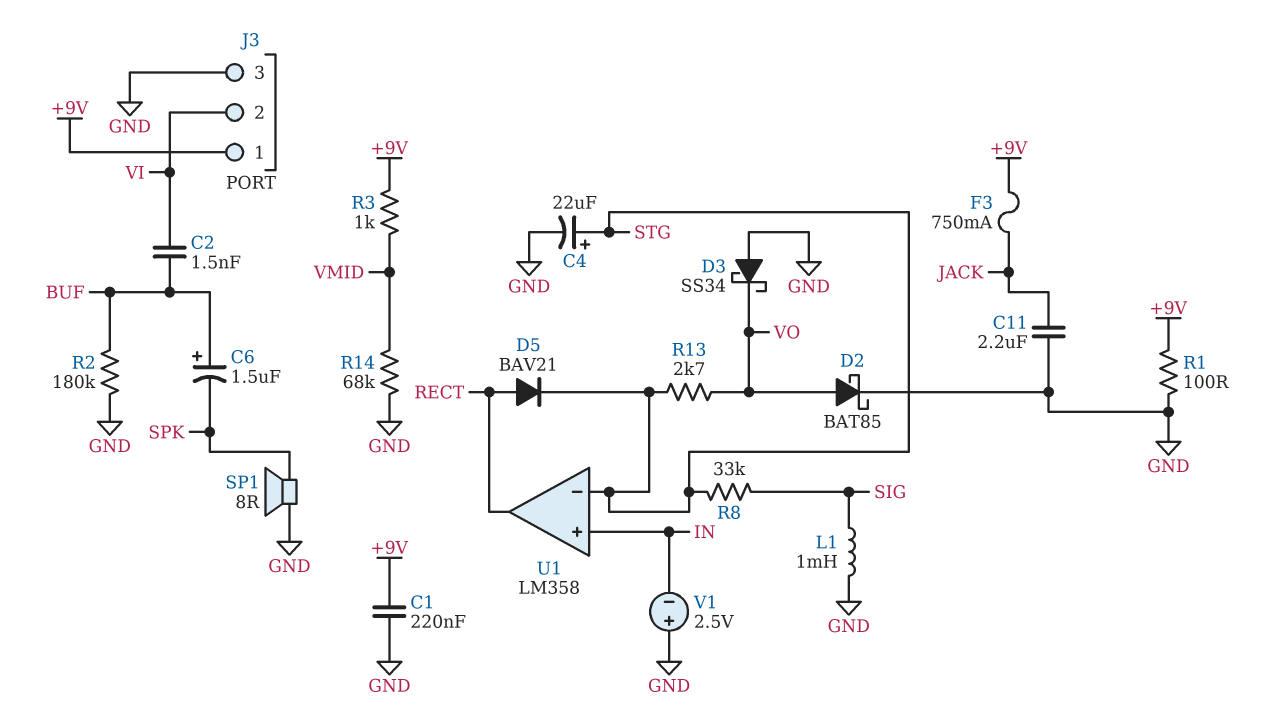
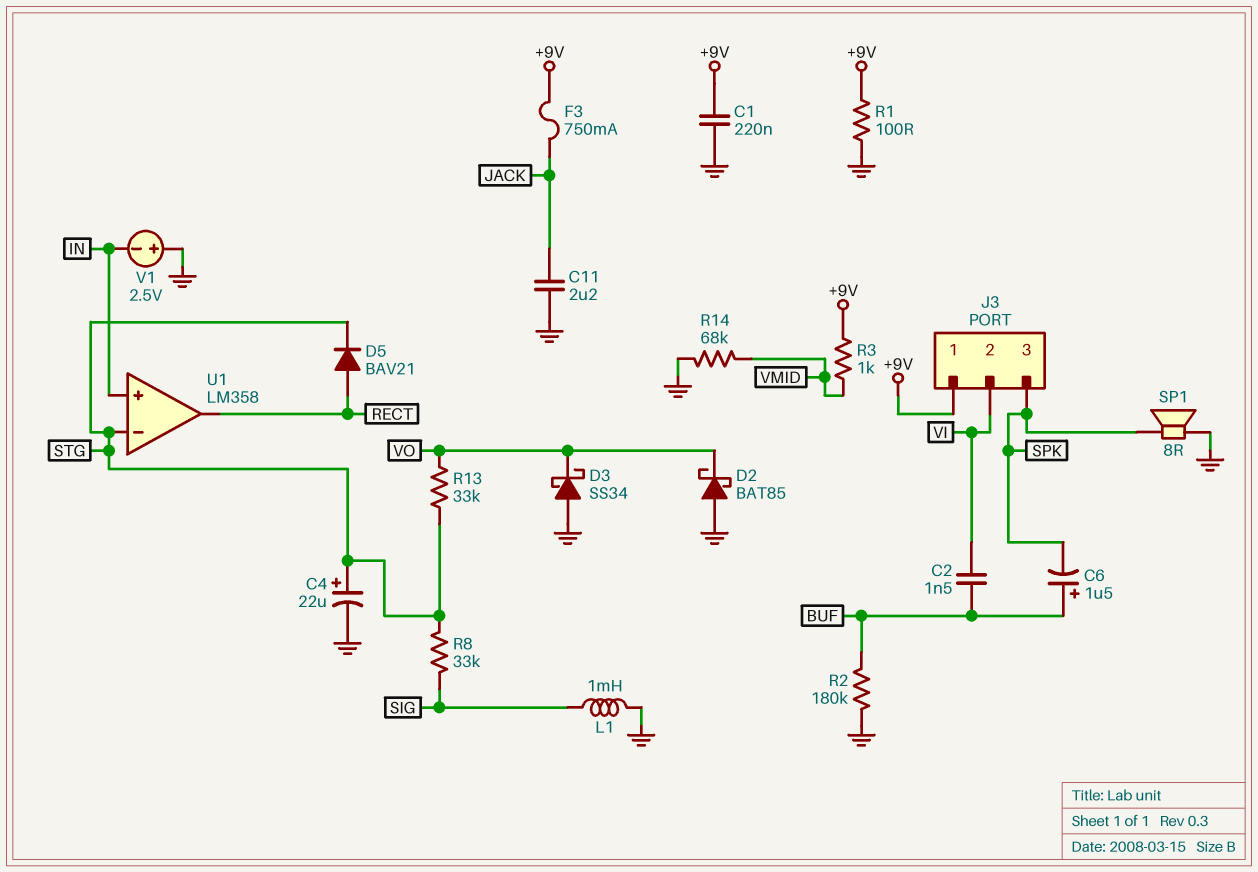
D2: schottky BAT85 (A VO, K GND) -> schottky BAT85 (A GND, K VO)
J3 pin 3: GND -> SPK
R13: 2.7k (STG, VO) -> 33k (STG, VO)

